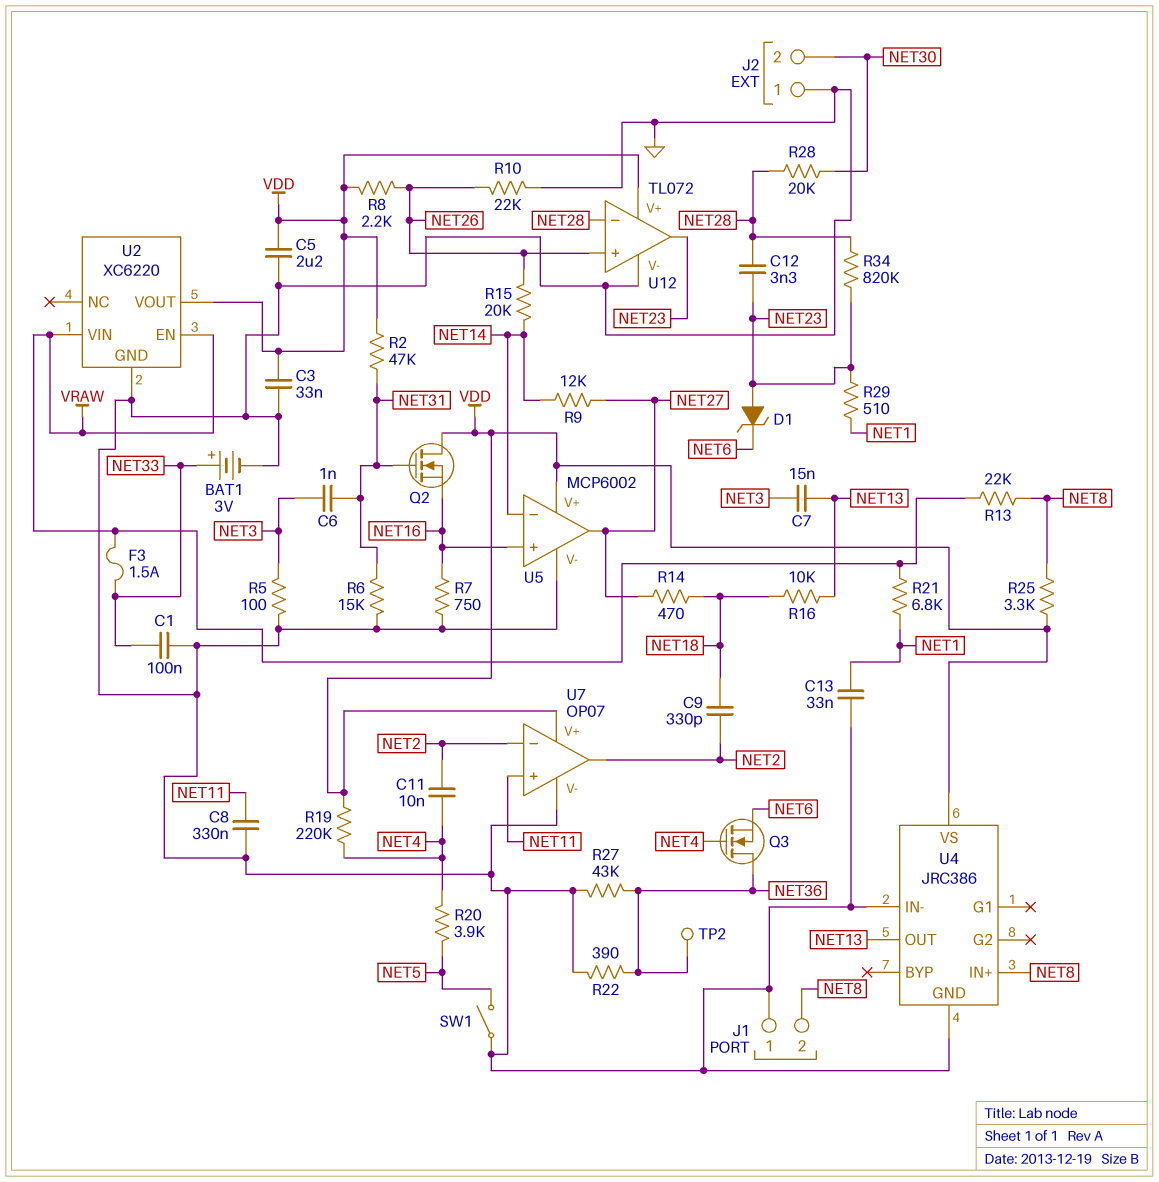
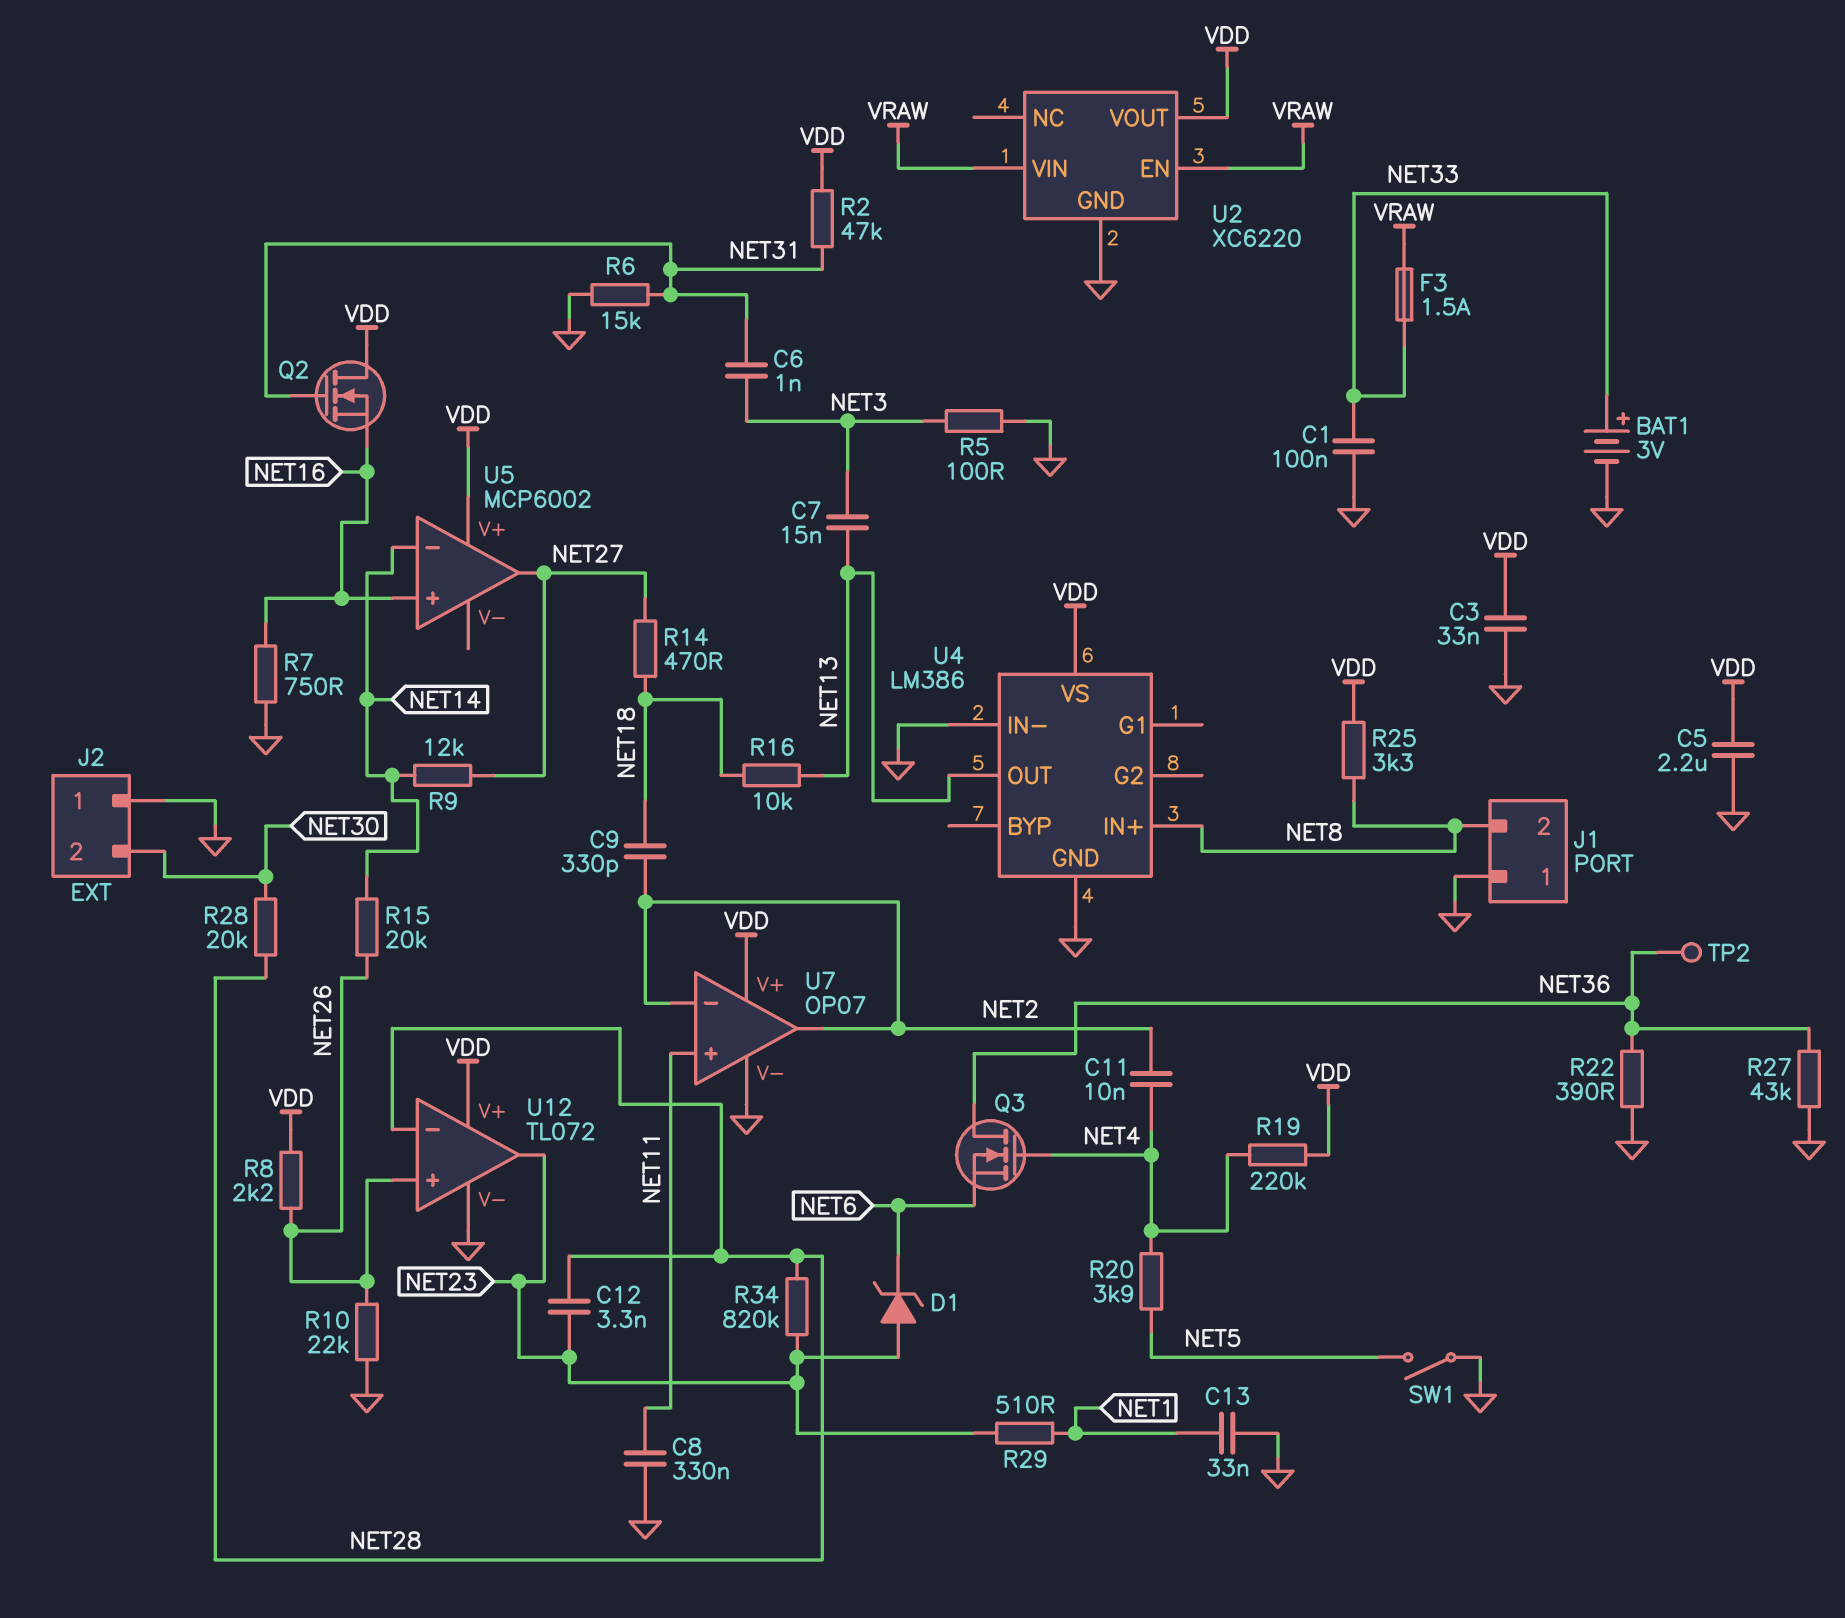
R13: 22k (NET8, VRAW) -> none
R21: 6.8k (NET1, VRAW) -> none
U4: JRC386 -> LM386
U5 pin V-: GND -> none

